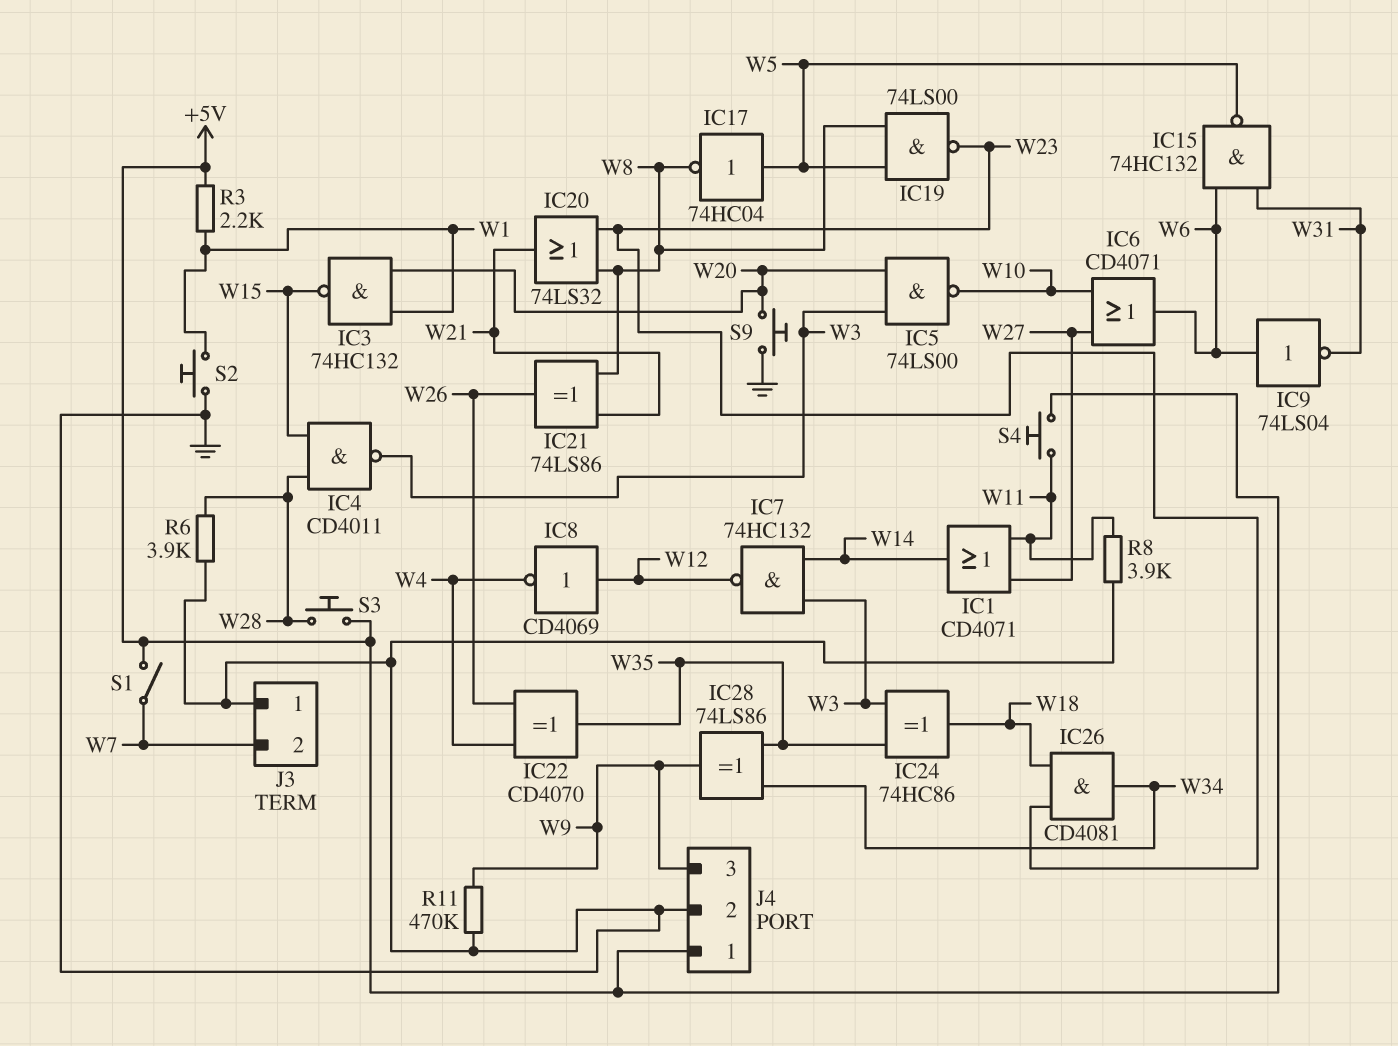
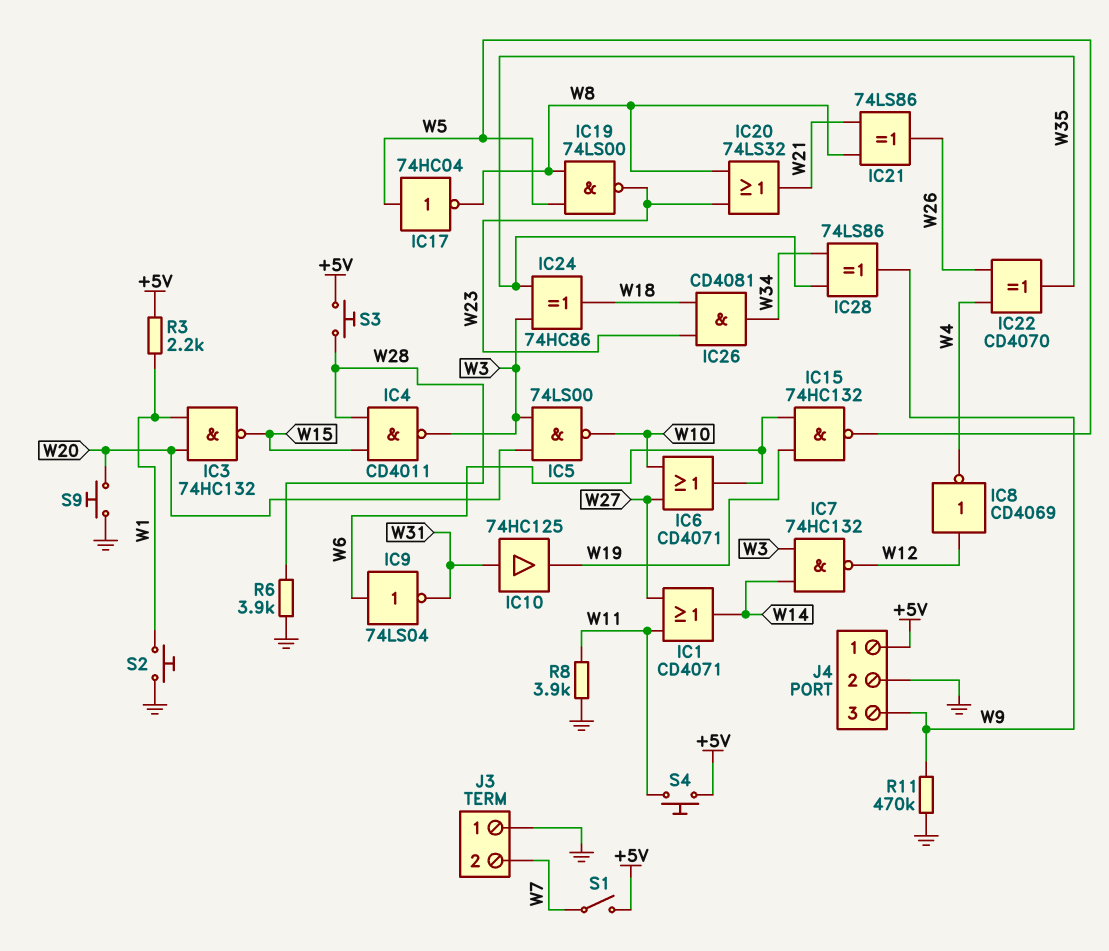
IC10: none -> buffer 74HC125 (in W31, out W19)
IC15: NAND 74HC132 (in W6, in W31, out W5) -> NAND 74HC132 (in W6, in W19, out W5)

